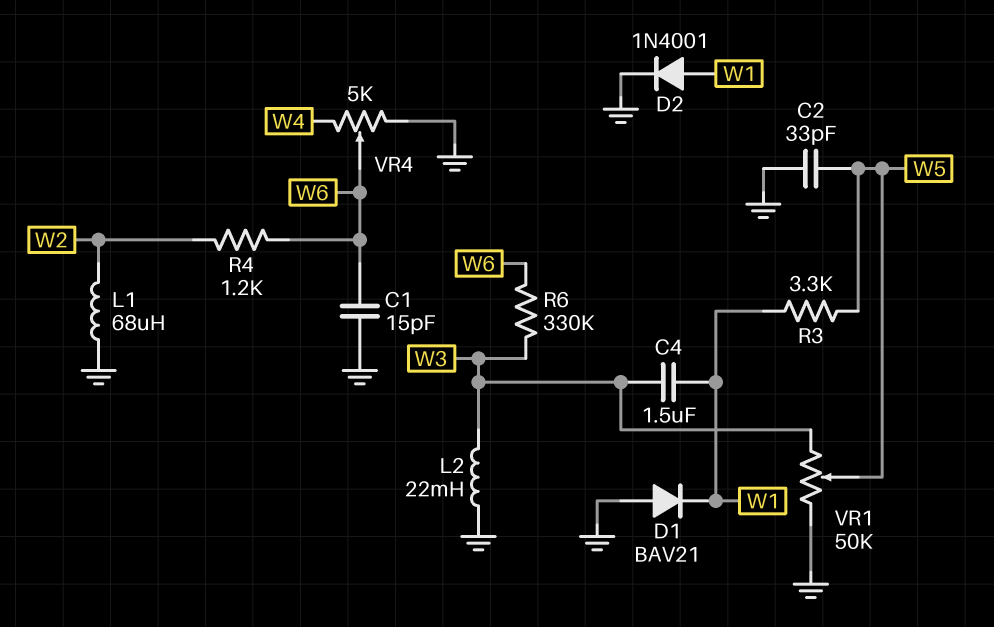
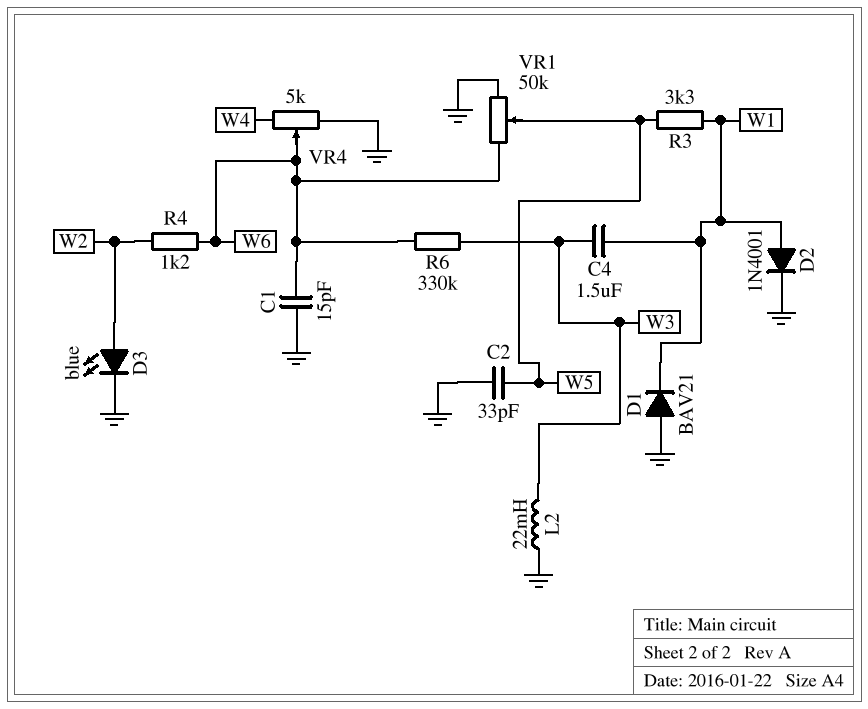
D3: none -> LED blue (A W2, K GND)
L1: 68uH (GND, W2) -> none
VR1: 50k (GND, W3, wiper W5) -> 50k (GND, W6, wiper W5)

